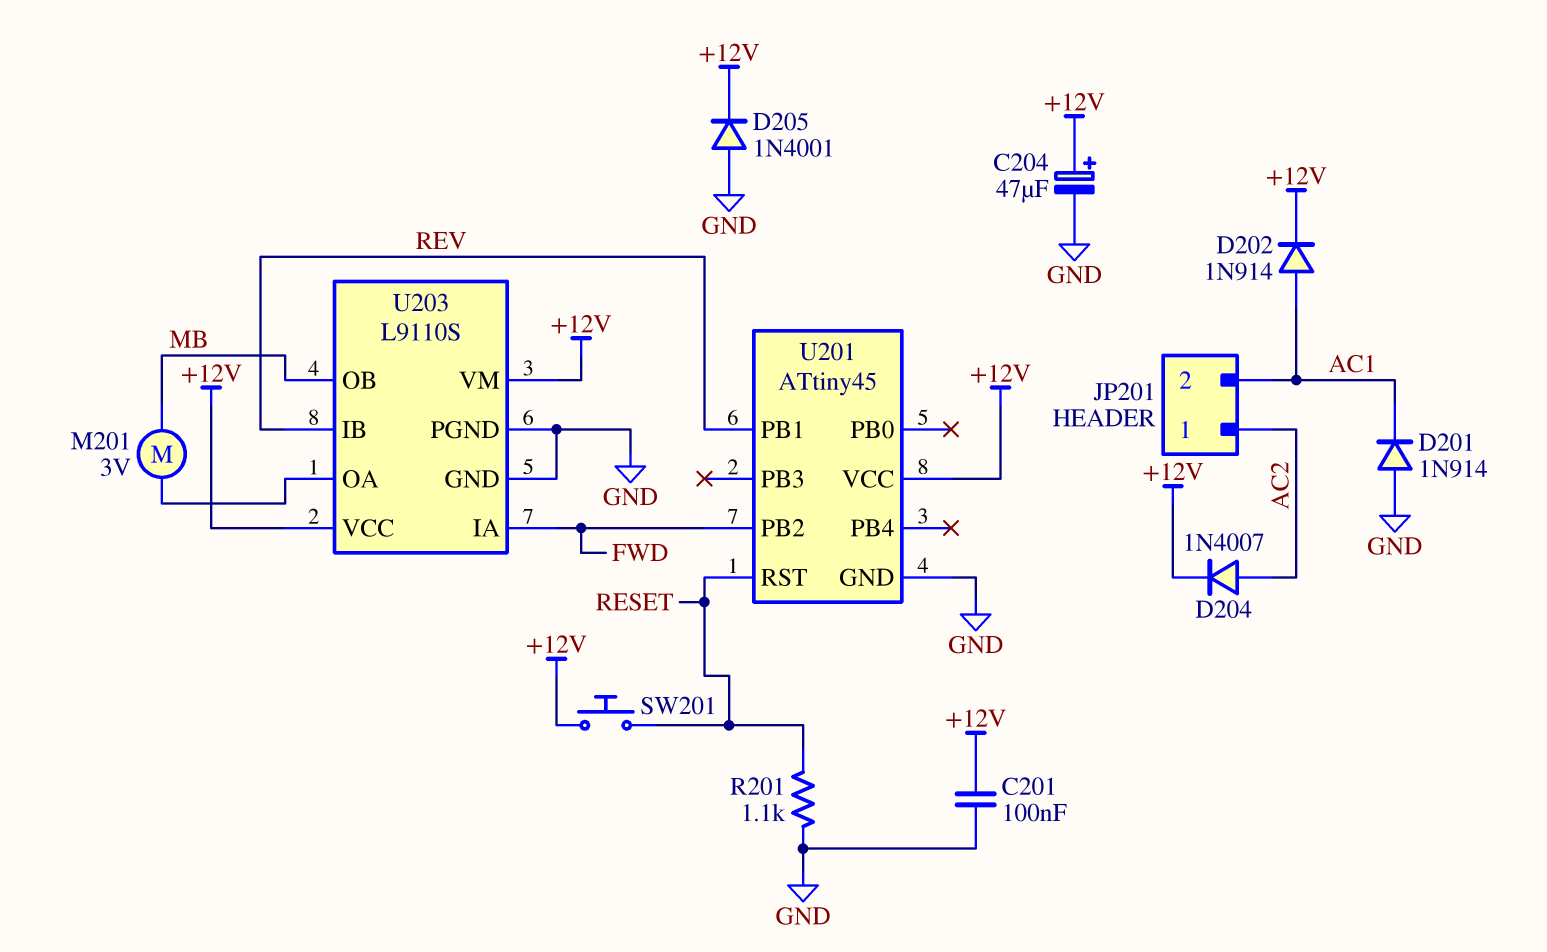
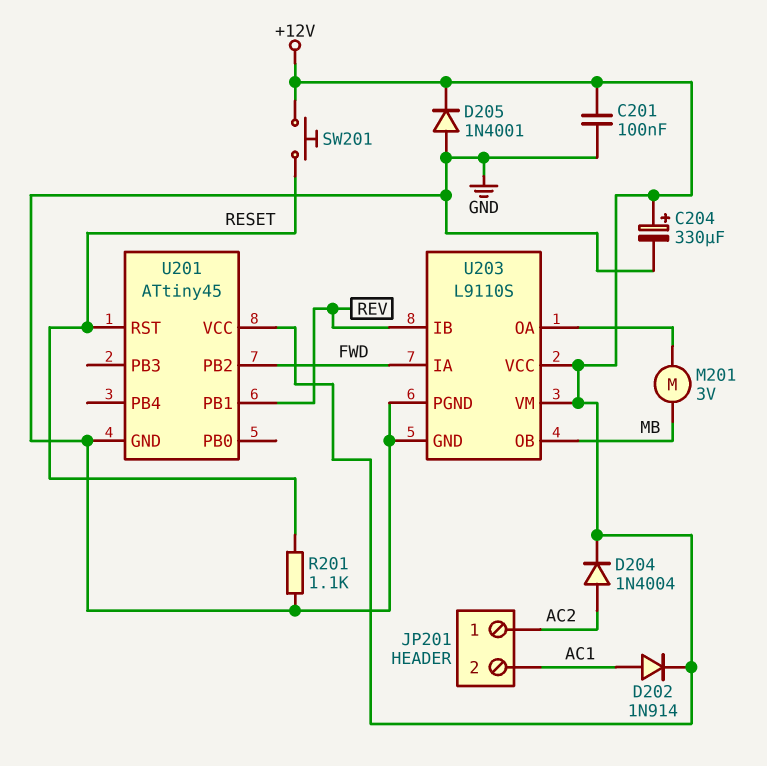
C204: 47uF (plus +12V, minus GND) -> 330uF (plus +12V, minus GND)
D201: diode 1N914 (A GND, K AC1) -> none
D204: diode 1N4007 (A AC2, K +12V) -> diode 1N4004 (A AC2, K +12V)

